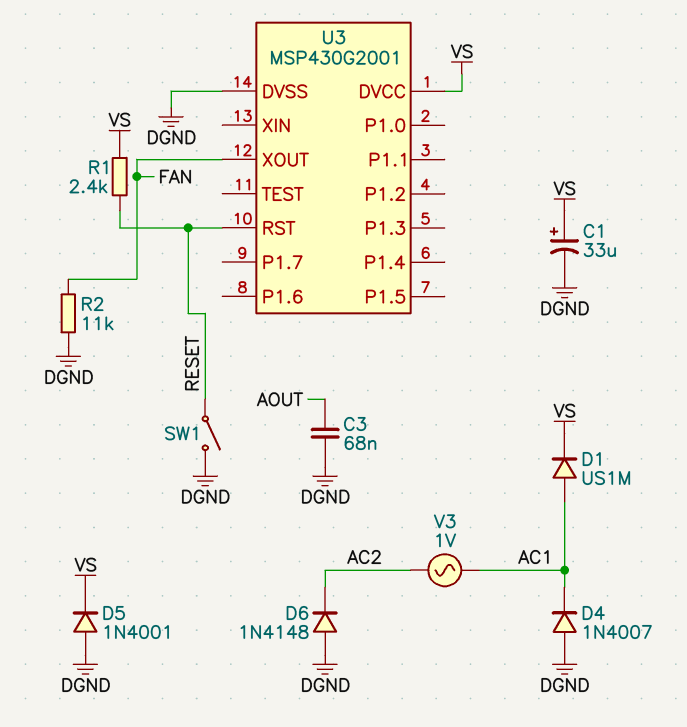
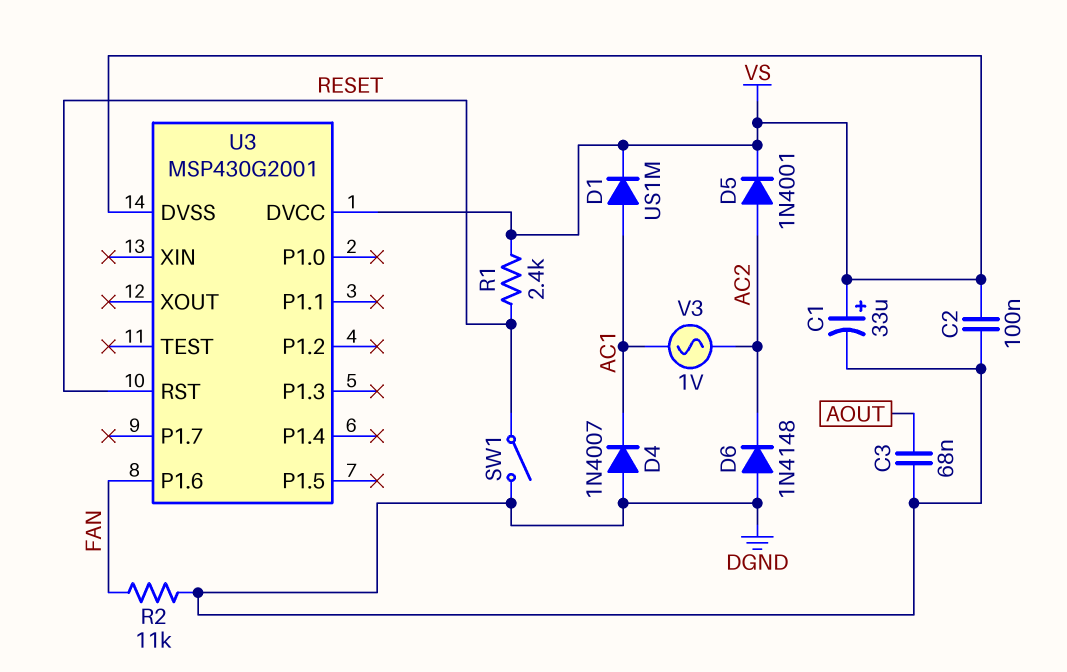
C2: none -> 100nF (DGND, VS)
D5: diode 1N4001 (A DGND, K VS) -> diode 1N4001 (A AC2, K VS)
U3 pin DVSS: DGND -> VS
U3 pin P1.6: none -> FAN
U3 pin XOUT: FAN -> none

